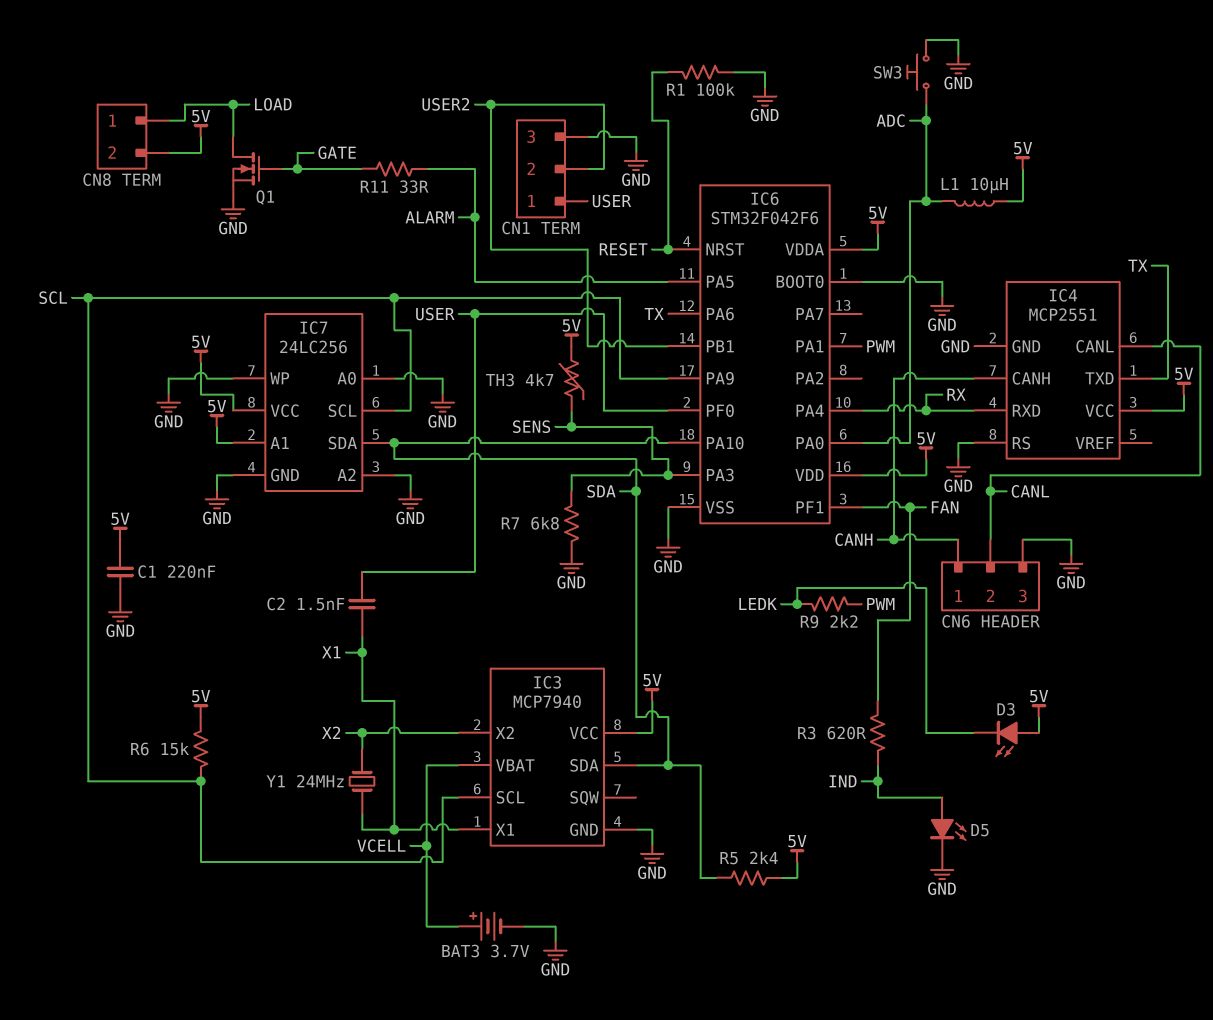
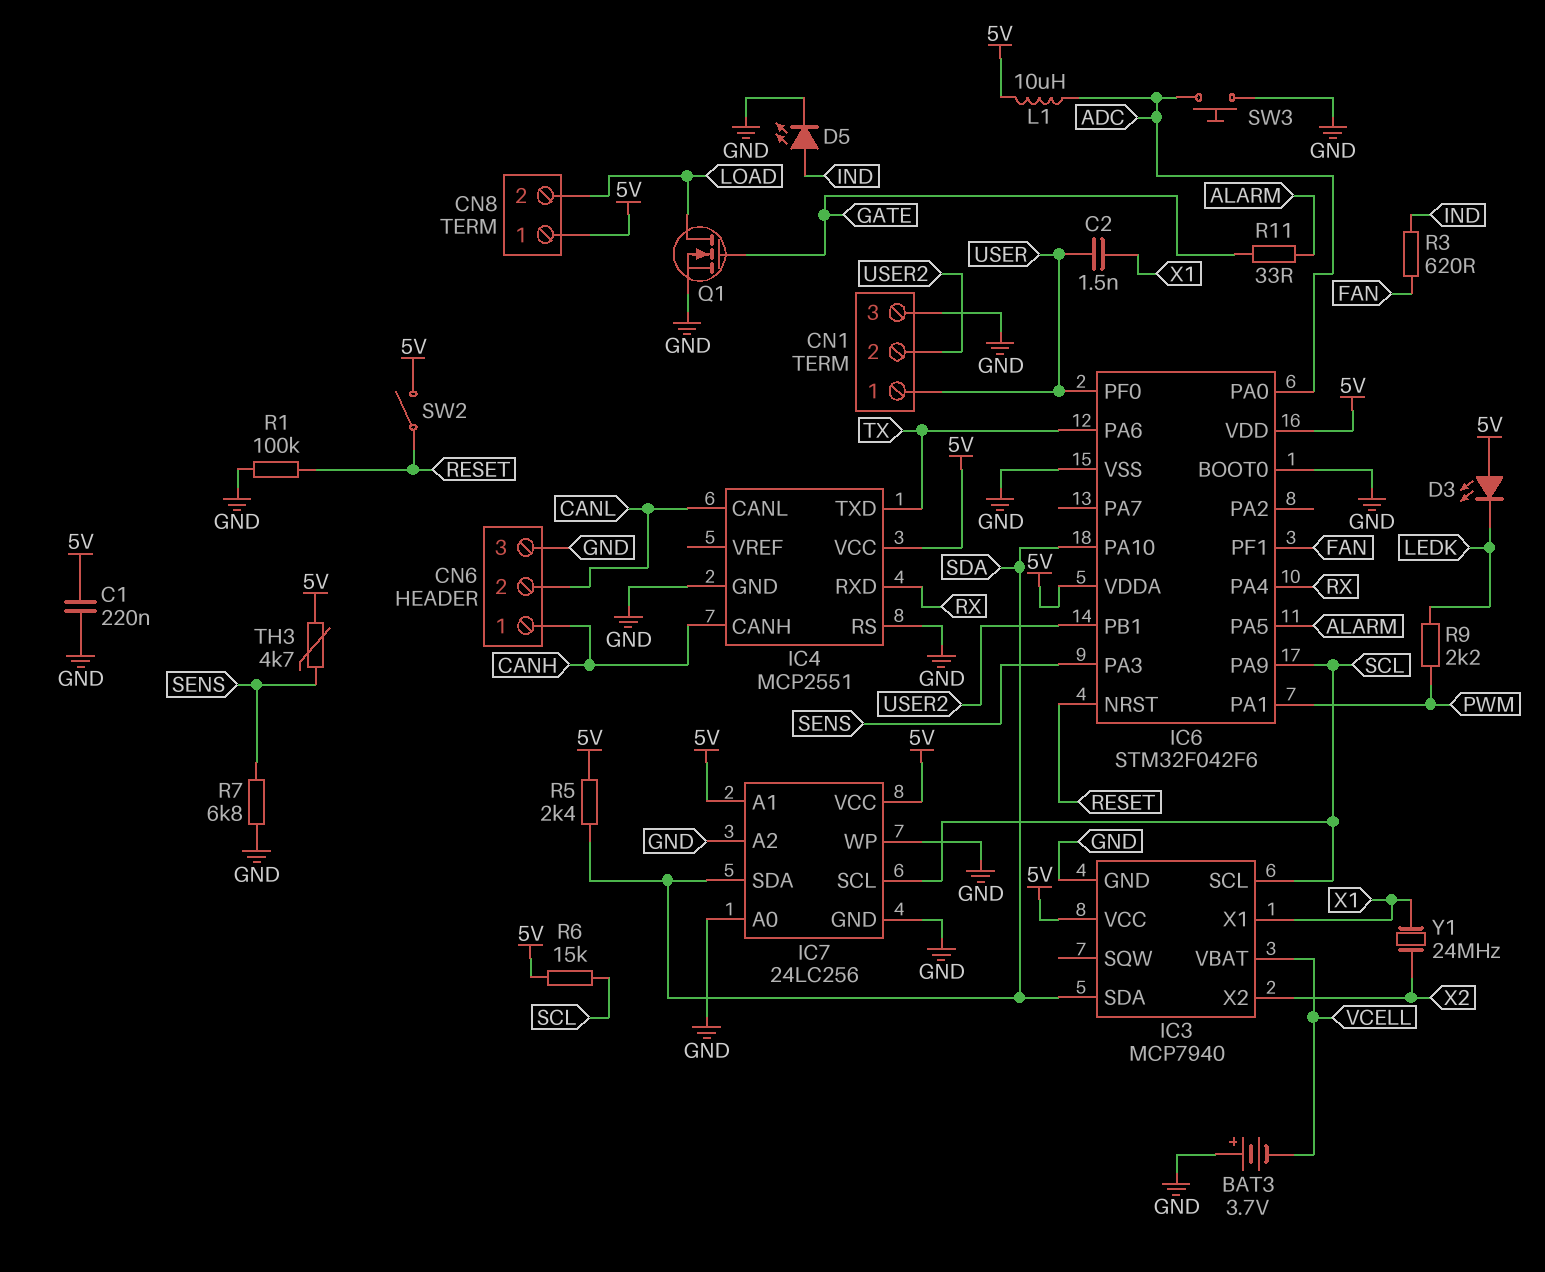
BAT3: 3.7V (plus VCELL, minus GND) -> 3.7V (plus GND, minus VCELL)
CN8 pin 1: LOAD -> 5V
CN8 pin 2: 5V -> LOAD
SW2: none -> switch (5V, RESET)

